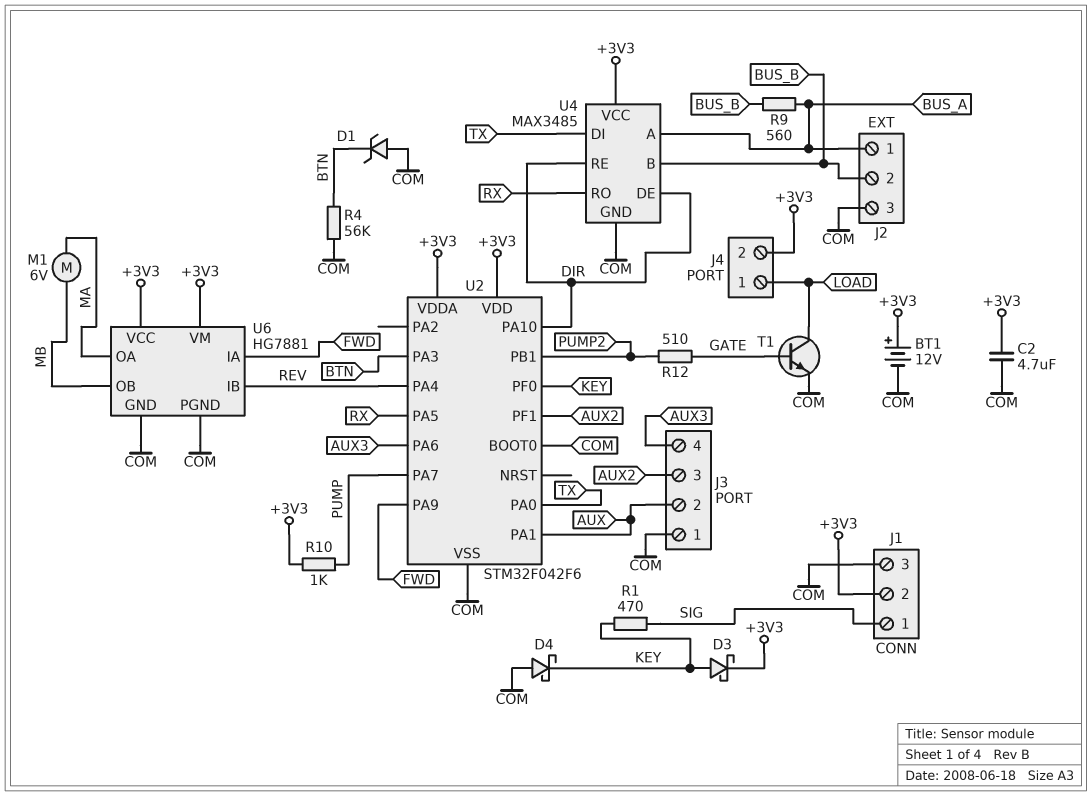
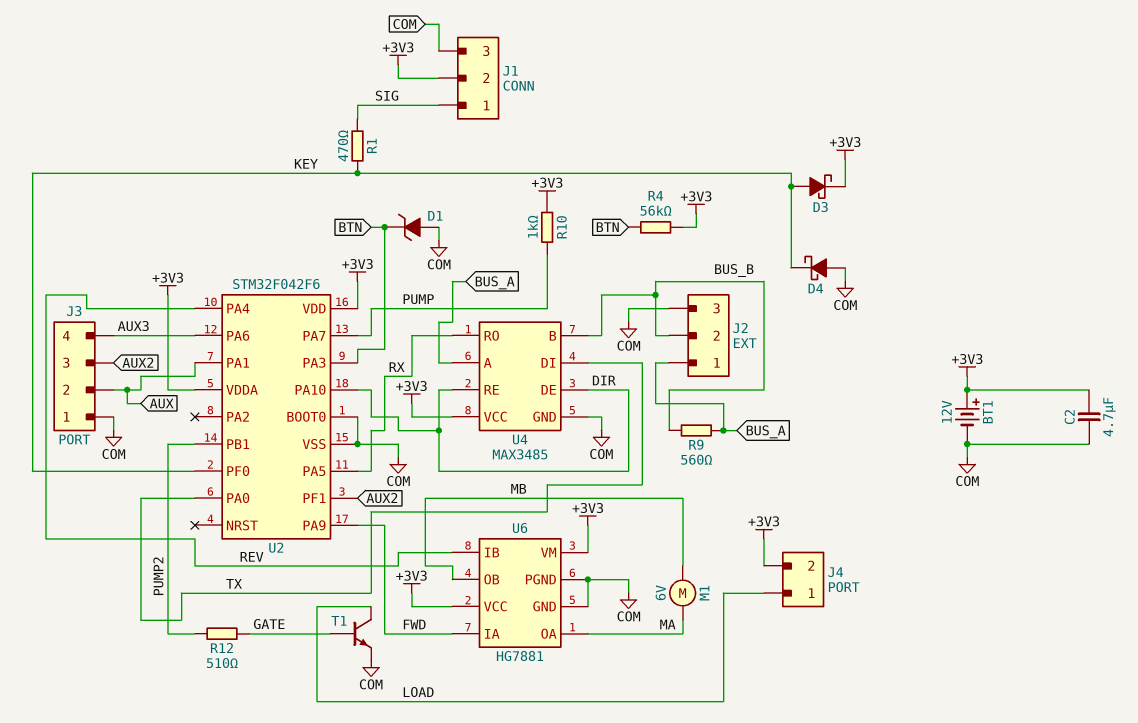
R4: 56k (BTN, COM) -> 56k (+3V3, BTN)

